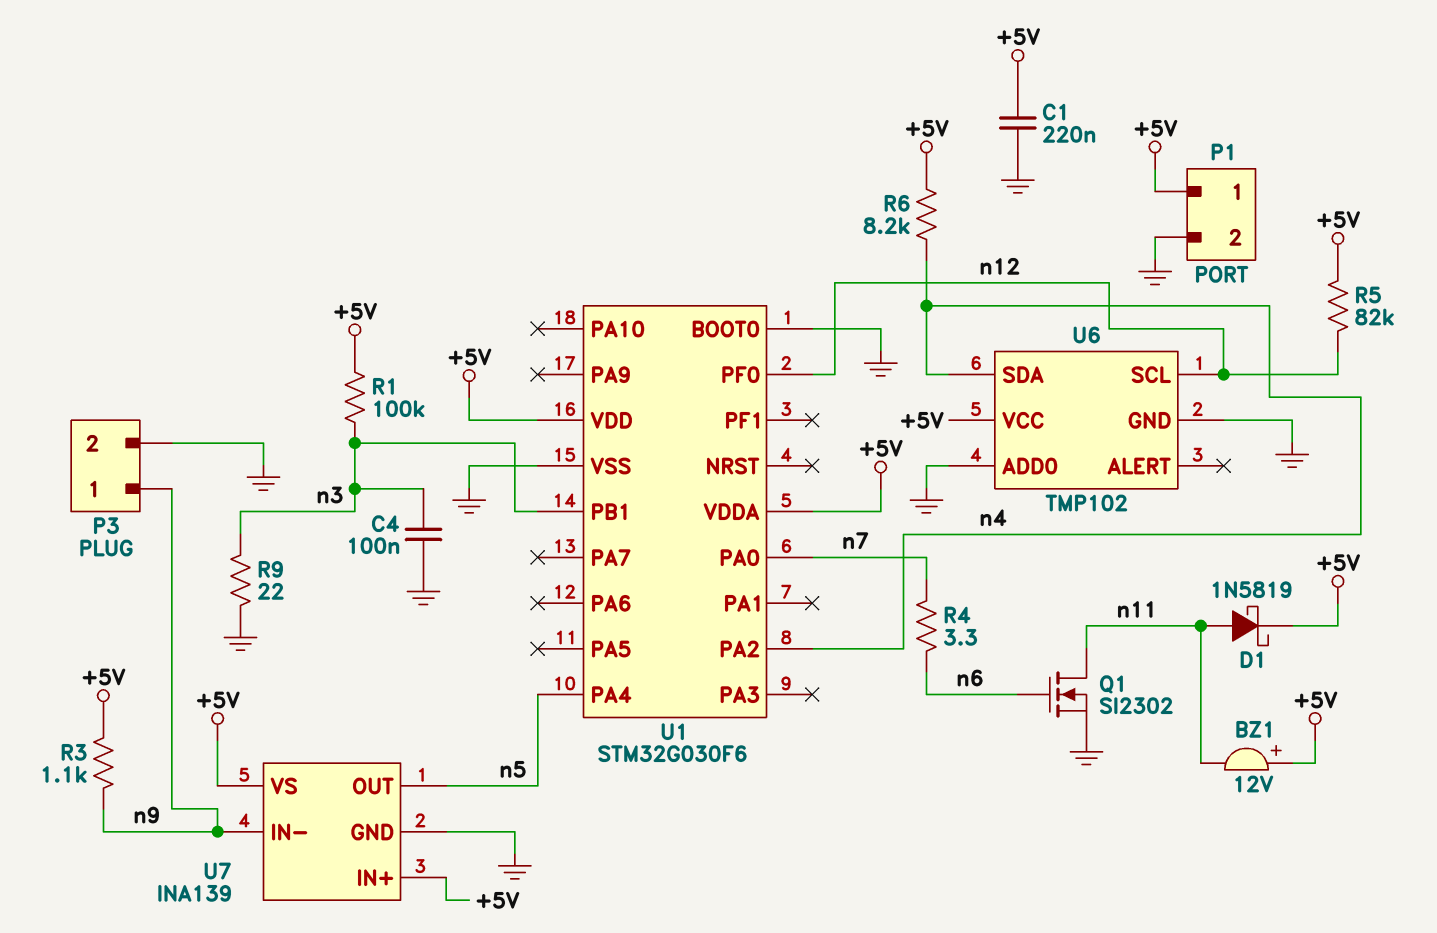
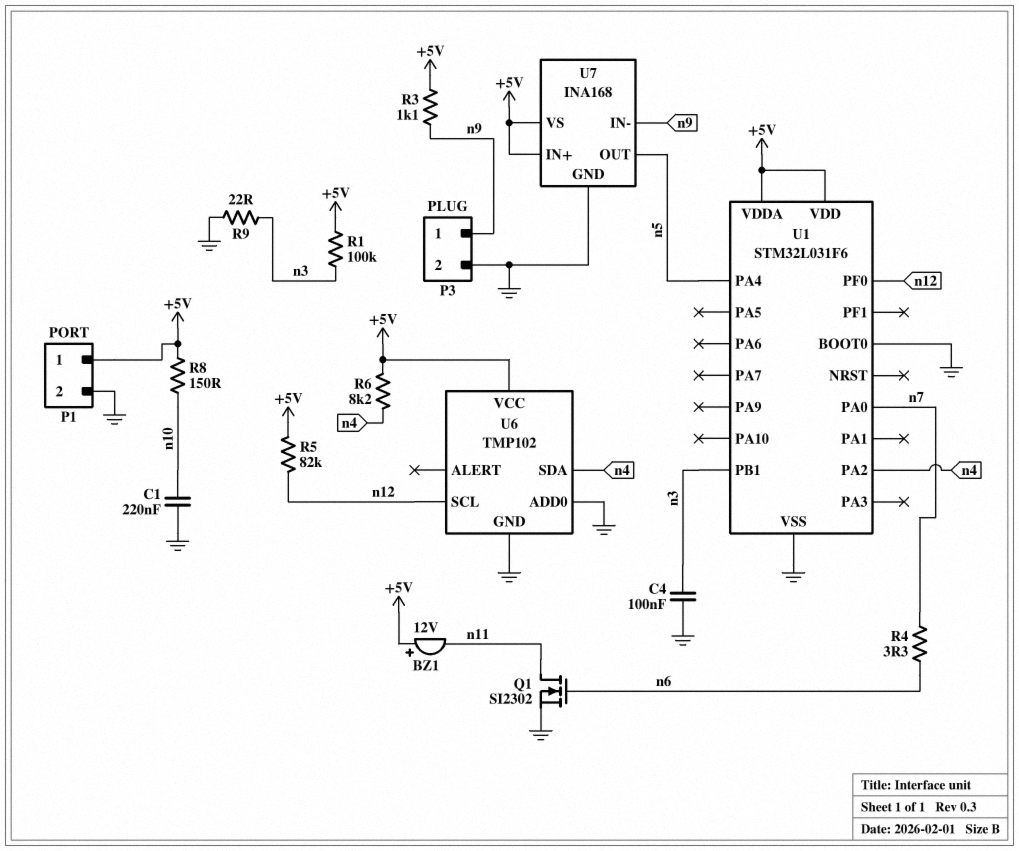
C1: 220nF (+5V, GND) -> 220nF (GND, n10)
D1: schottky 1N5819 (A n11, K +5V) -> none
R8: none -> 150 (+5V, n10)
U1: STM32G030F6 -> STM32L031F6
U7: INA139 -> INA168

